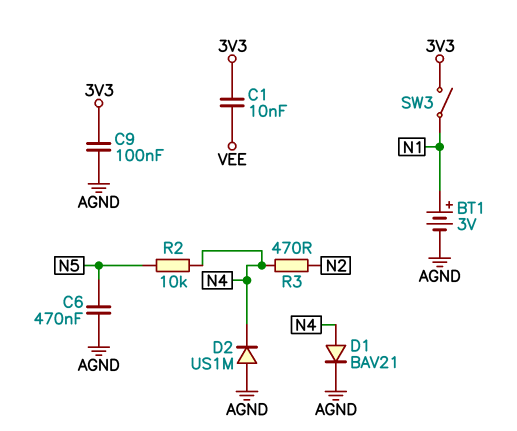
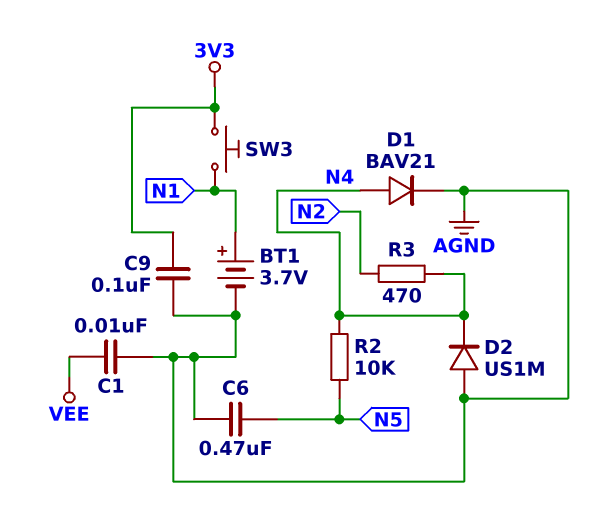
BT1: 3V (plus N1, minus AGND) -> 3.7V (plus N1, minus AGND)
C1: 10nF (3V3, VEE) -> 10nF (AGND, VEE)
SW3: switch (3V3, N1) -> button (3V3, N1)

